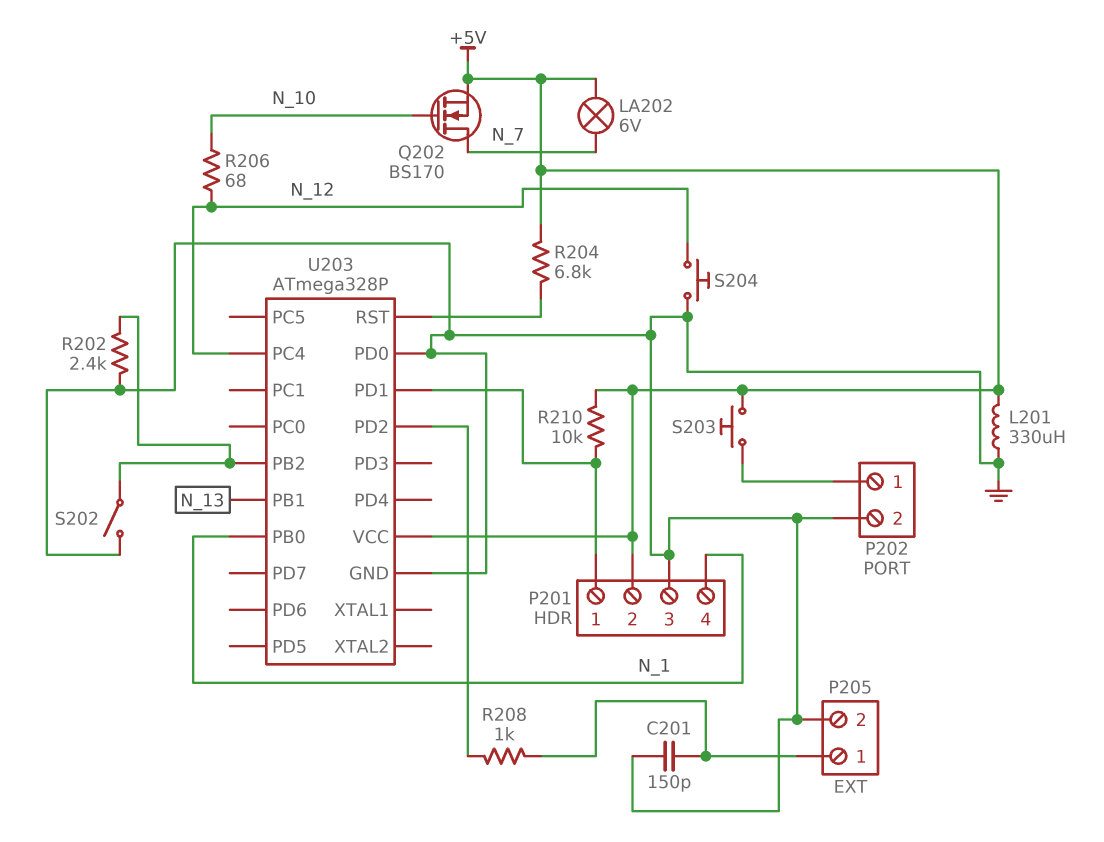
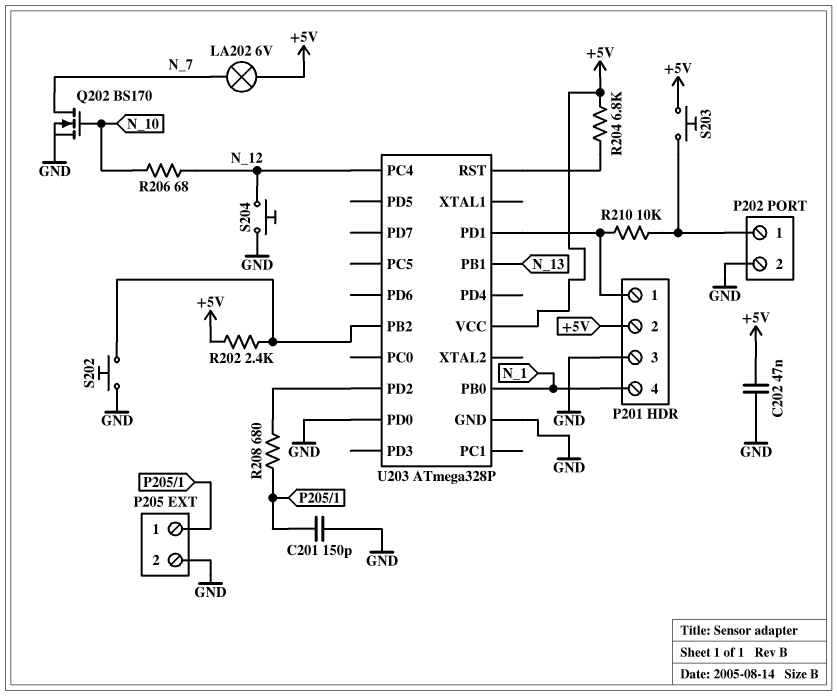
C202: none -> 47nF (+5V, GND)
L201: 330uH (+5V, GND) -> none
Q202: NMOS BS170 (G N_10, D N_7, S +5V) -> NMOS BS170 (G N_10, D N_7, S GND)
R202: 2.4k (GND, U203/PB2) -> 2.4k (+5V, U203/PB2)
R208: 1k (P205/1, U203/PD2) -> 680 (P205/1, U203/PD2)
R210: 10k (+5V, P201/1) -> 10k (P201/1, P202/1)
S202: switch (GND, U203/PB2) -> button (GND, U203/PB2)

